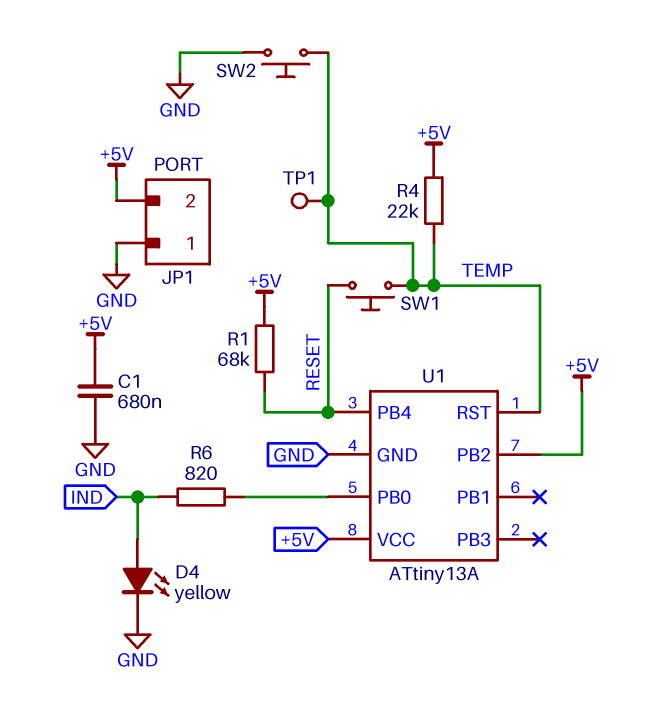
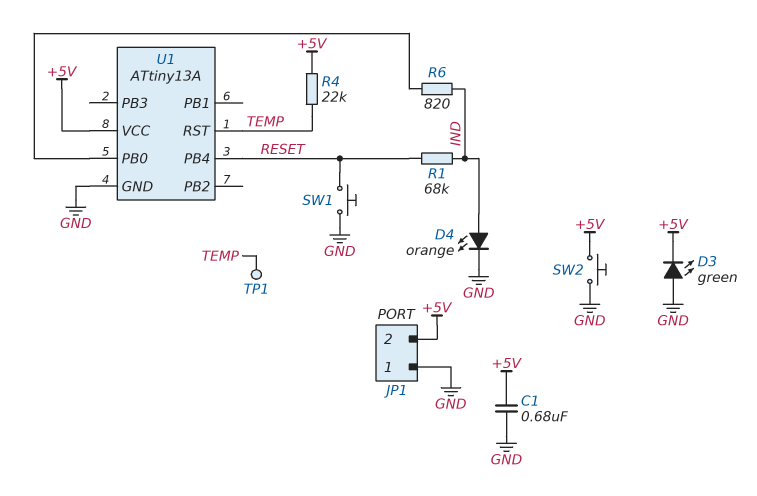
D3: none -> LED green (A GND, K +5V)
D4: LED yellow (A IND, K GND) -> LED orange (A IND, K GND)
R1: 68k (+5V, RESET) -> 68k (IND, RESET)
SW1: button (RESET, TEMP) -> button (GND, RESET)
SW2: button (GND, TEMP) -> button (+5V, GND)
U1 pin PB2: +5V -> none

